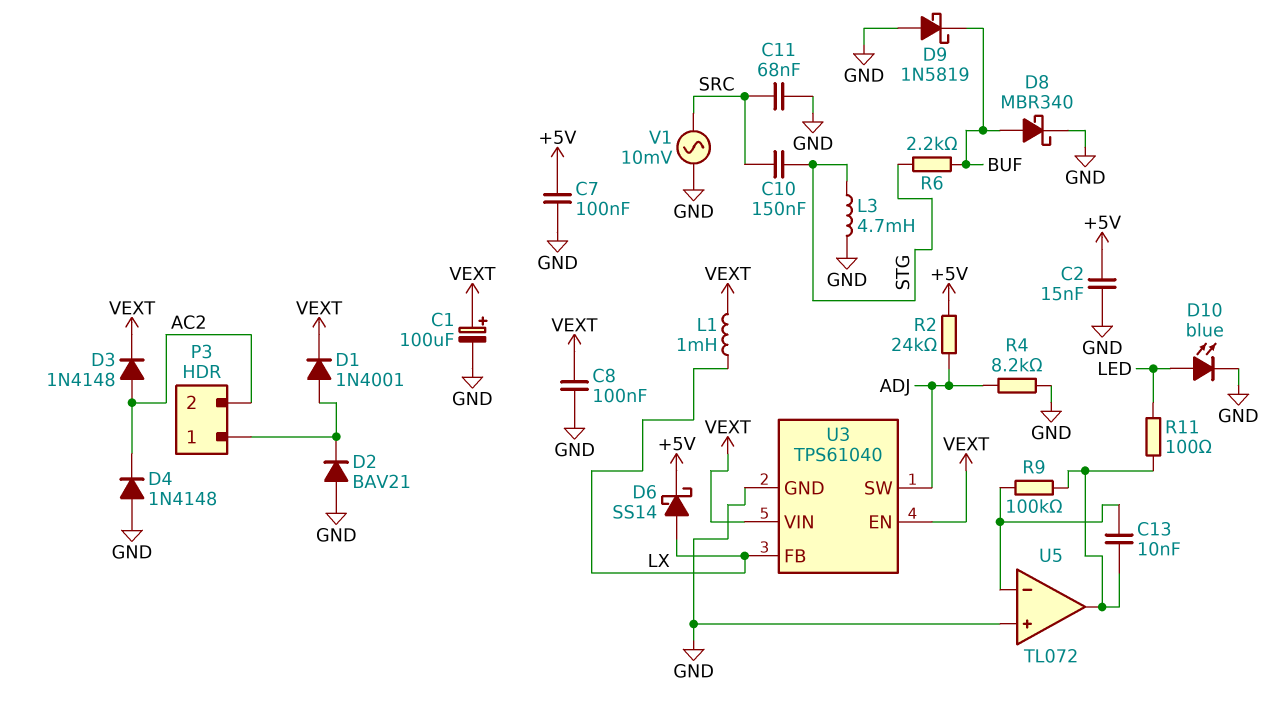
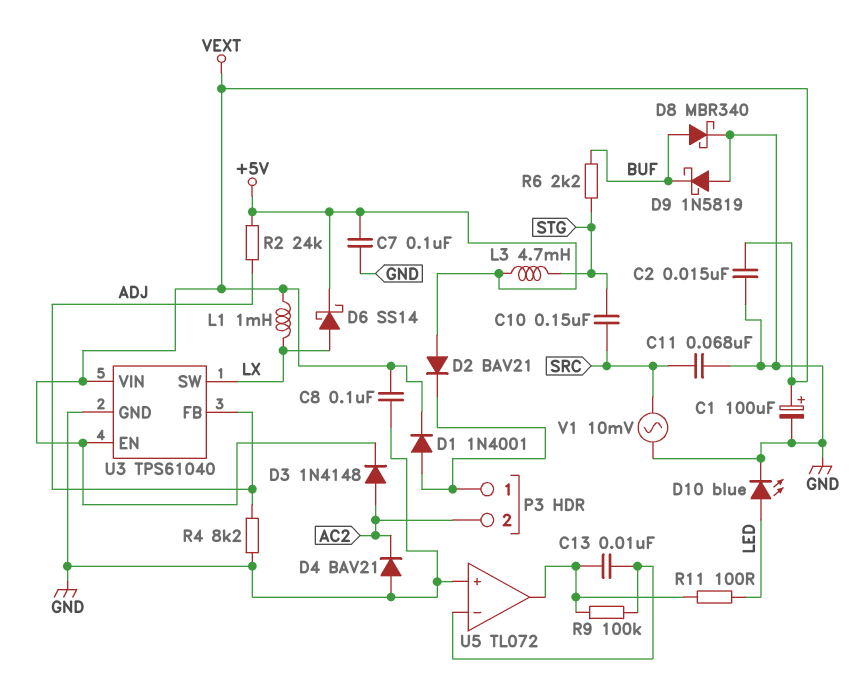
C2: 15nF (+5V, GND) -> 15nF (GND, VEXT)
D2: diode BAV21 (A GND, K P3/1) -> diode BAV21 (A +5V, K P3/1)
D4: diode 1N4148 (A GND, K AC2) -> diode BAV21 (A GND, K AC2)
L3: 4.7mH (GND, STG) -> 4.7mH (+5V, STG)
U3 pin FB: LX -> ADJ
U3 pin SW: ADJ -> LX

